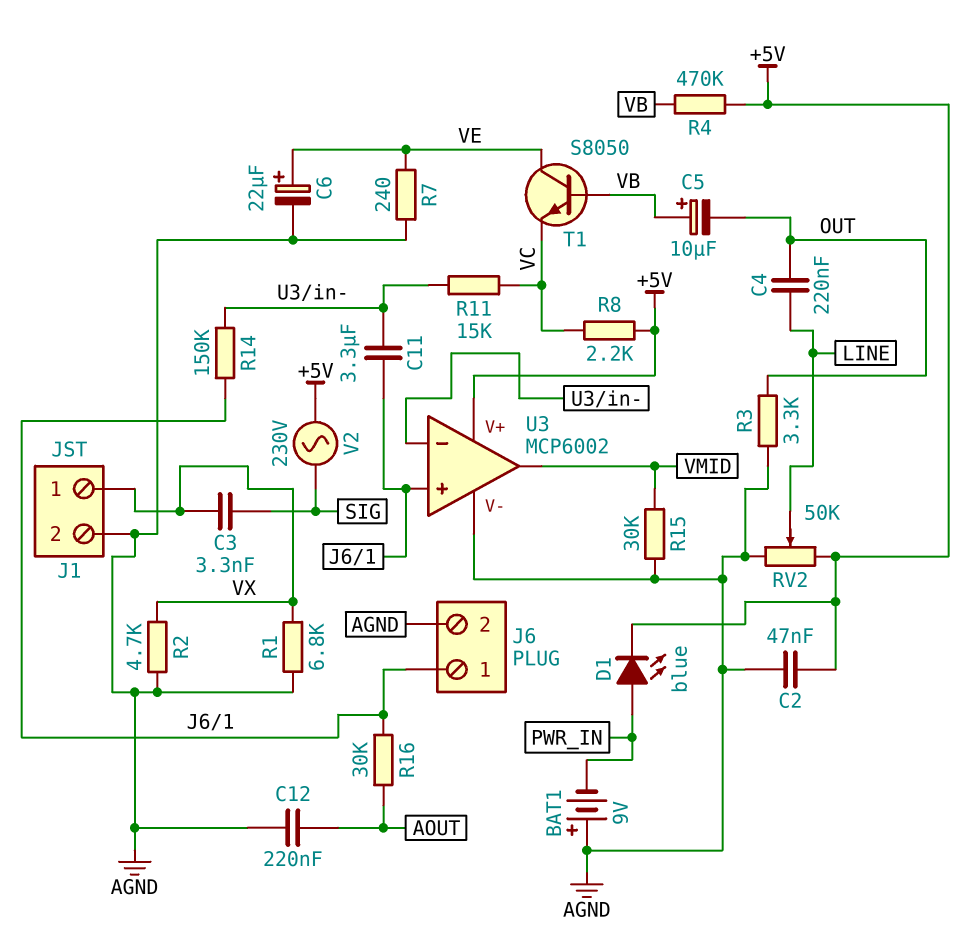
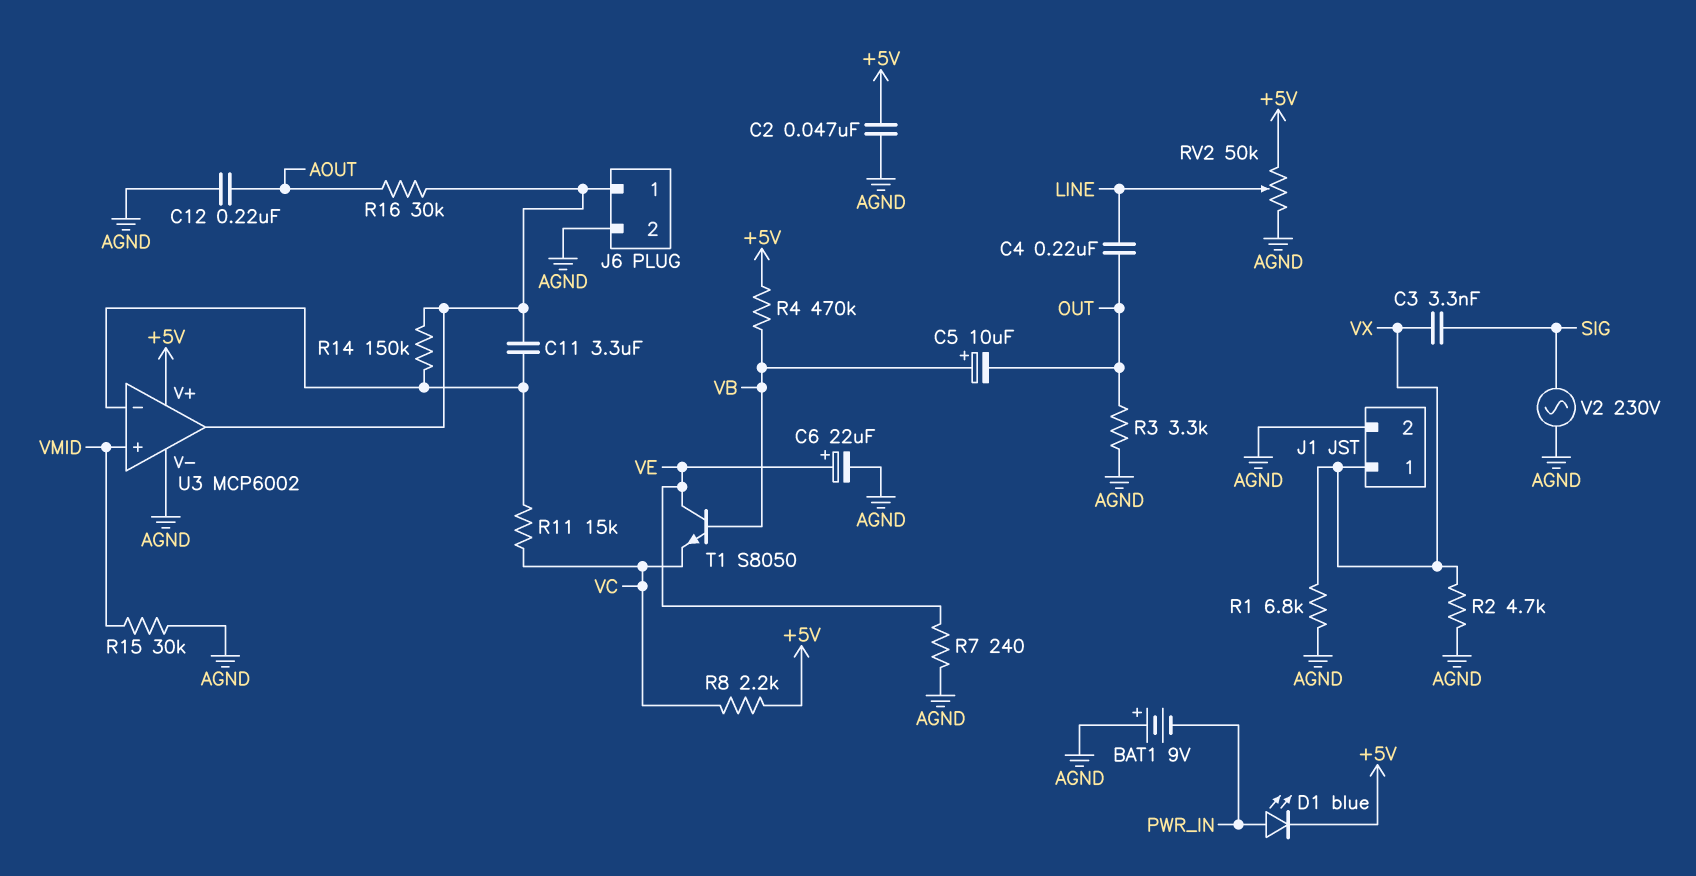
U3 pin in+: J6/1 -> VMID
U3 pin out: VMID -> J6/1
V2: AC 230V (+5V, SIG) -> AC 230V (AGND, SIG)

